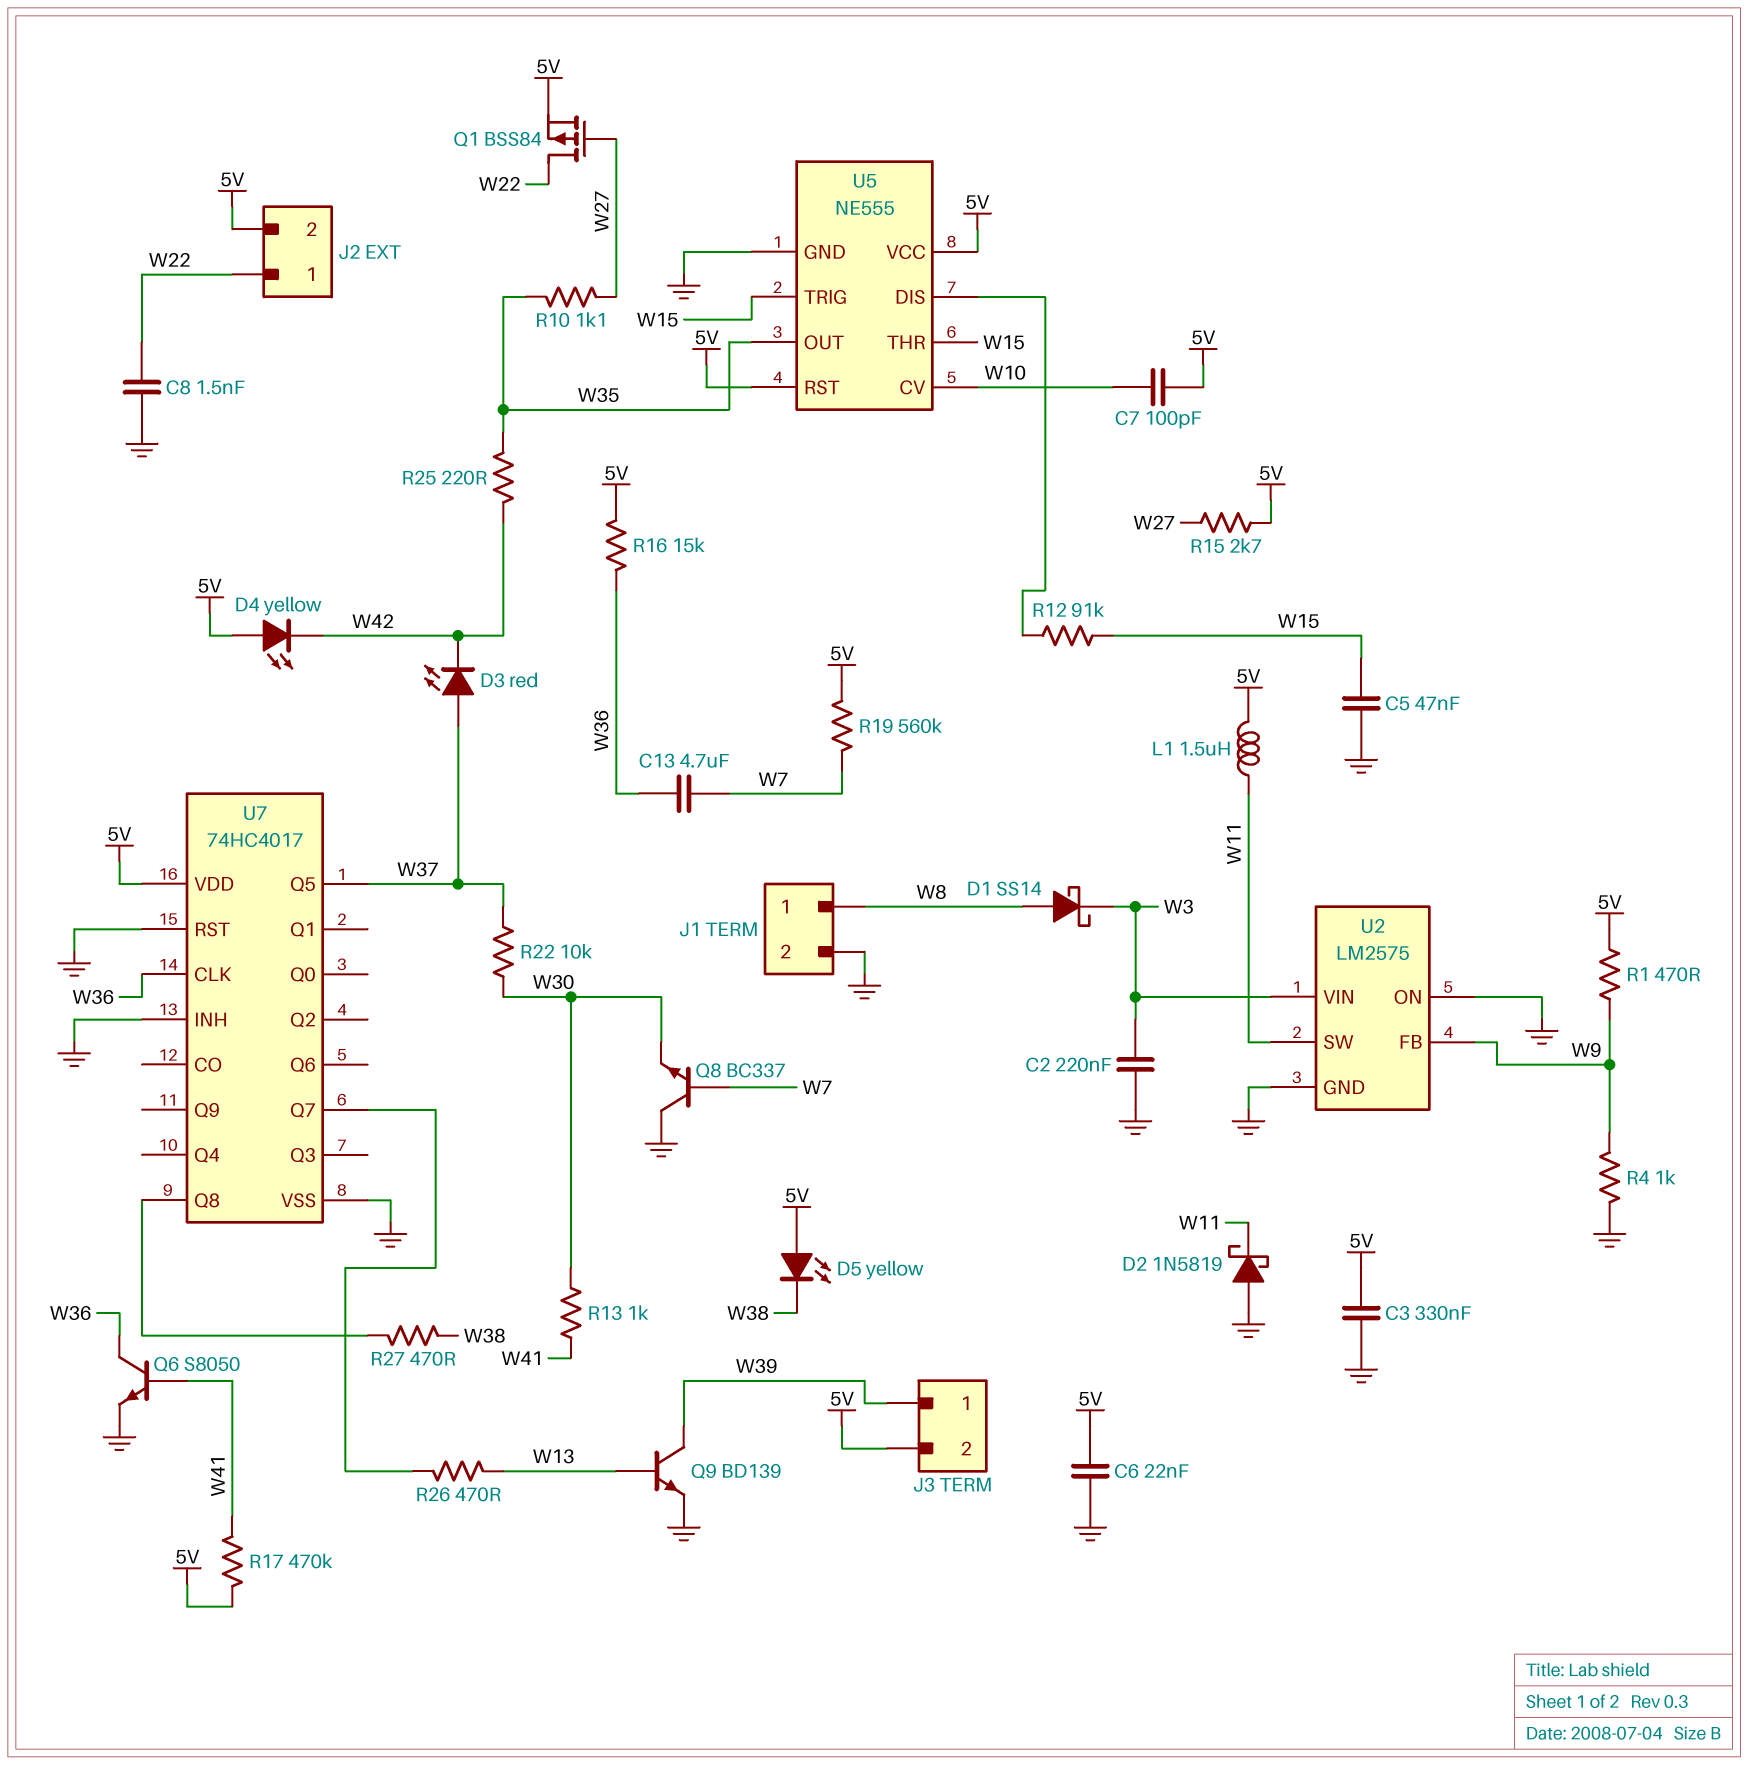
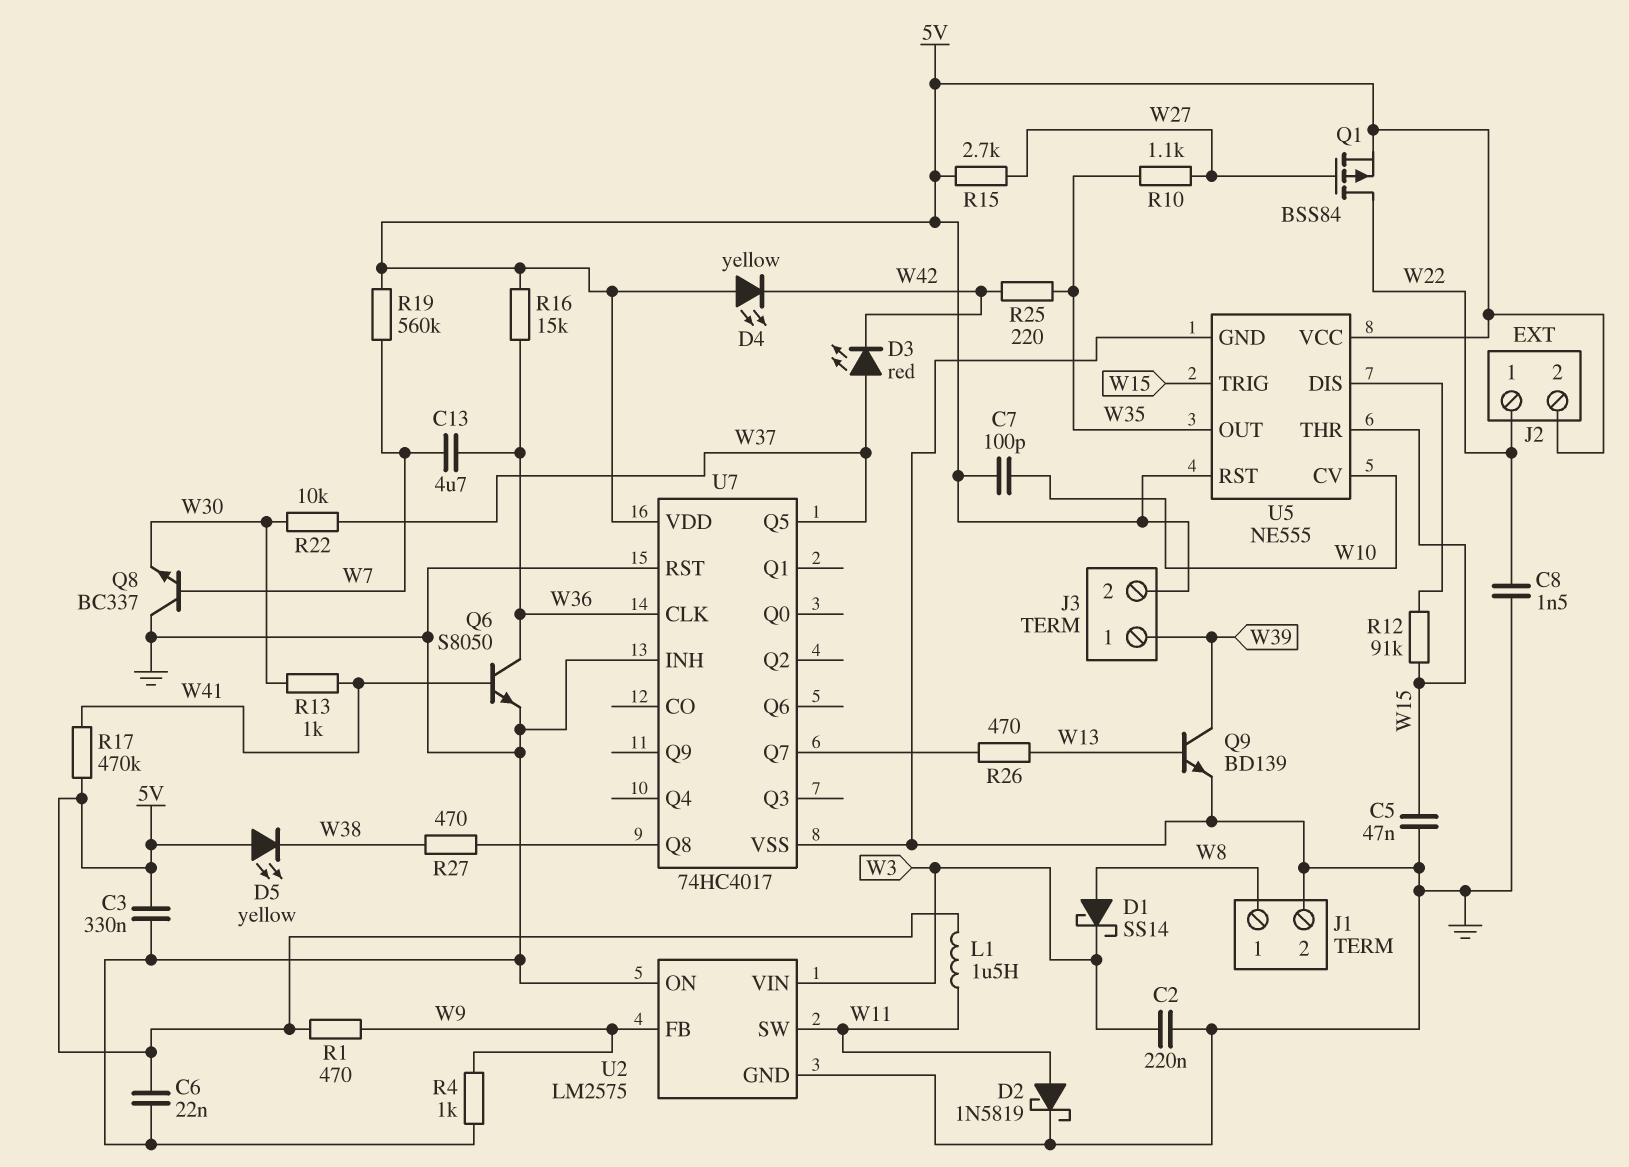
D2: schottky 1N5819 (A GND, K W11) -> schottky 1N5819 (A W11, K GND)

